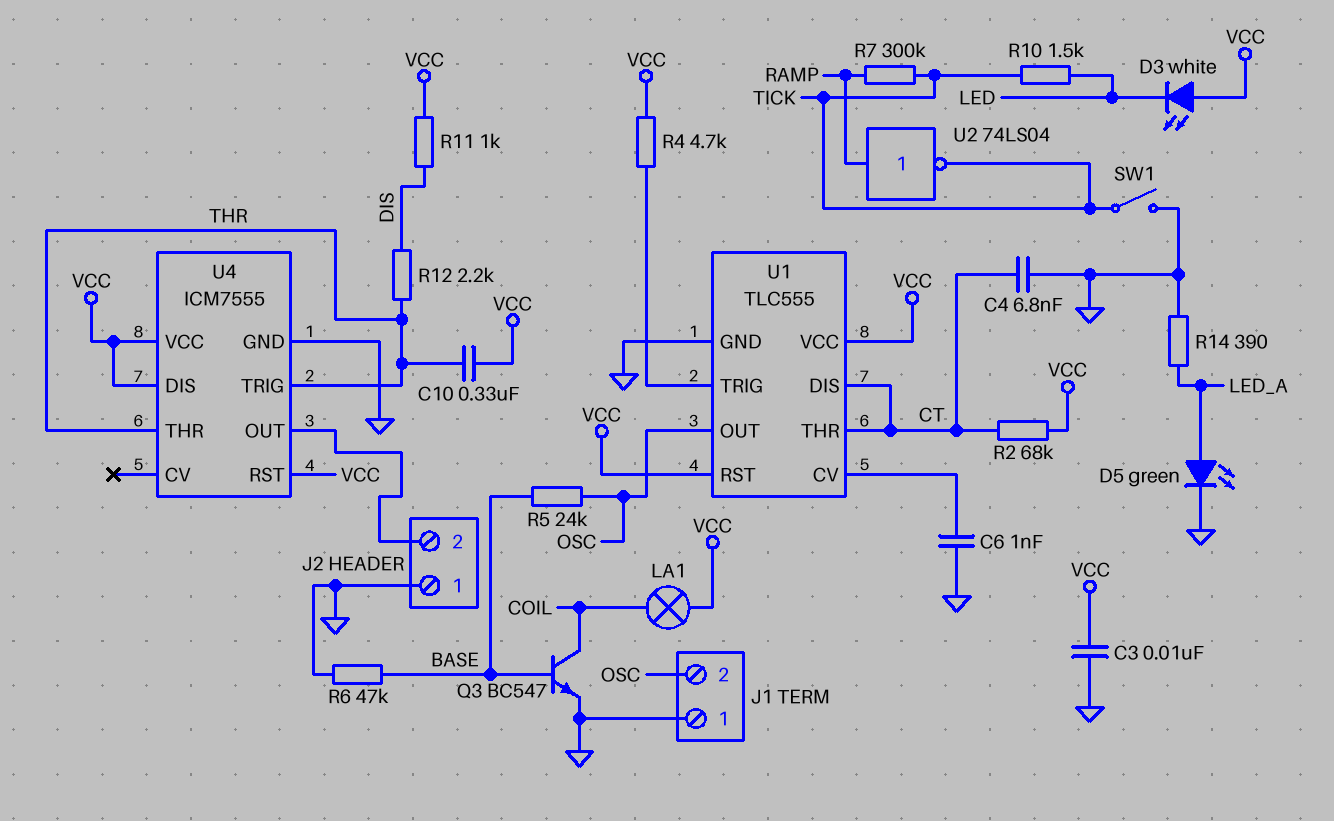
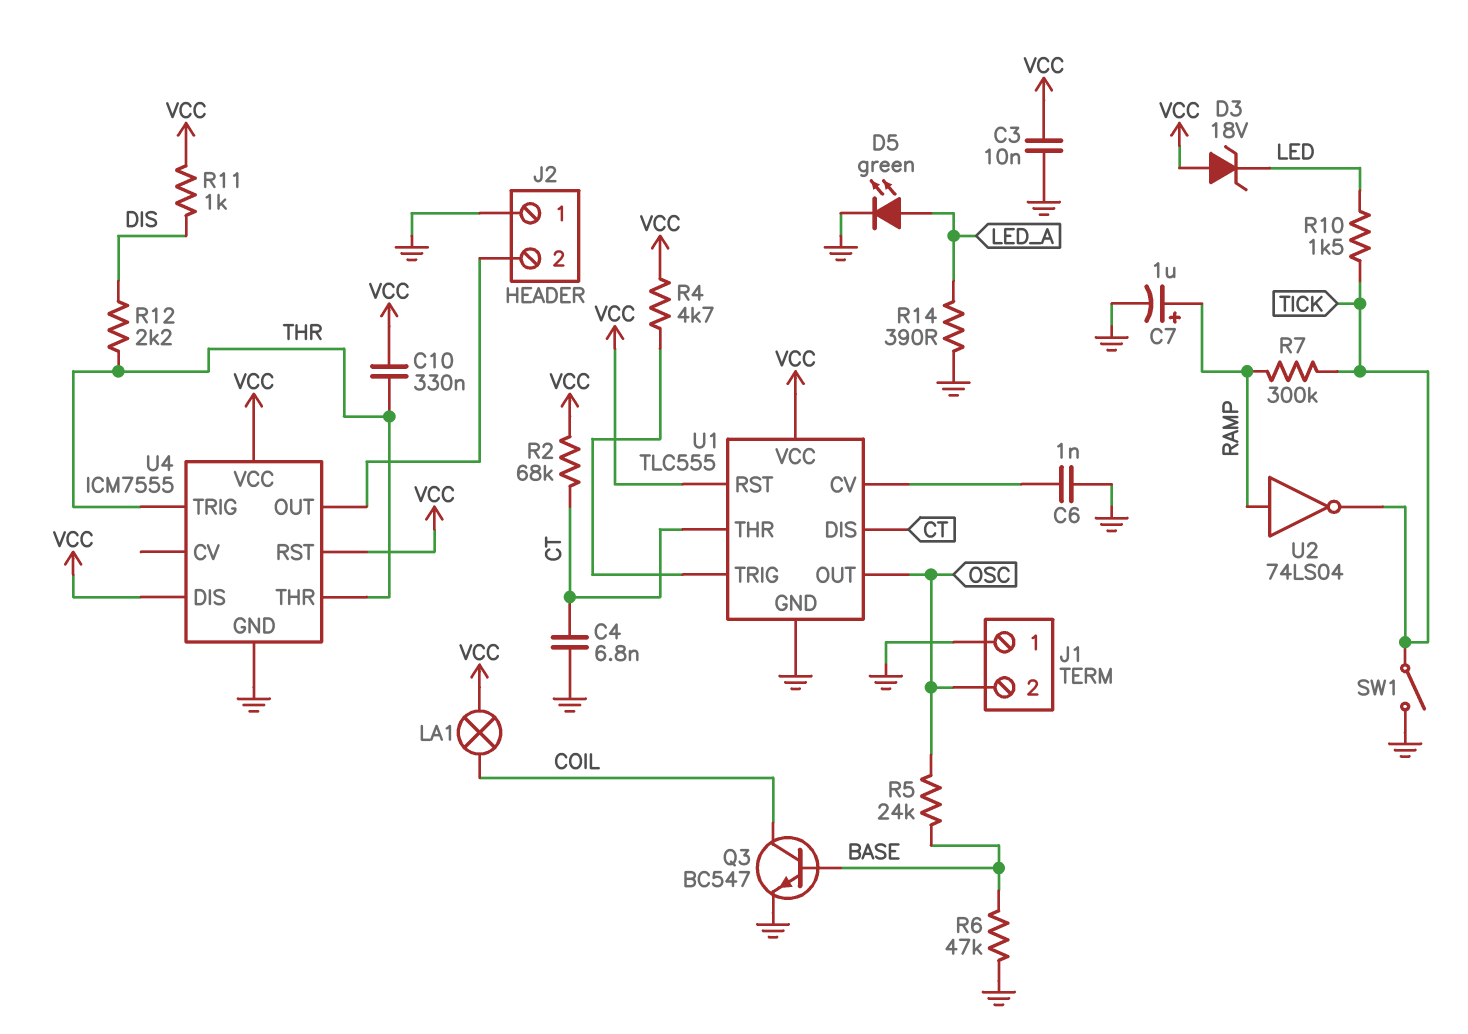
C7: none -> 1uF (plus RAMP, minus GND)
D3: LED white (A VCC, K LED) -> zener 18V (A VCC, K LED)

